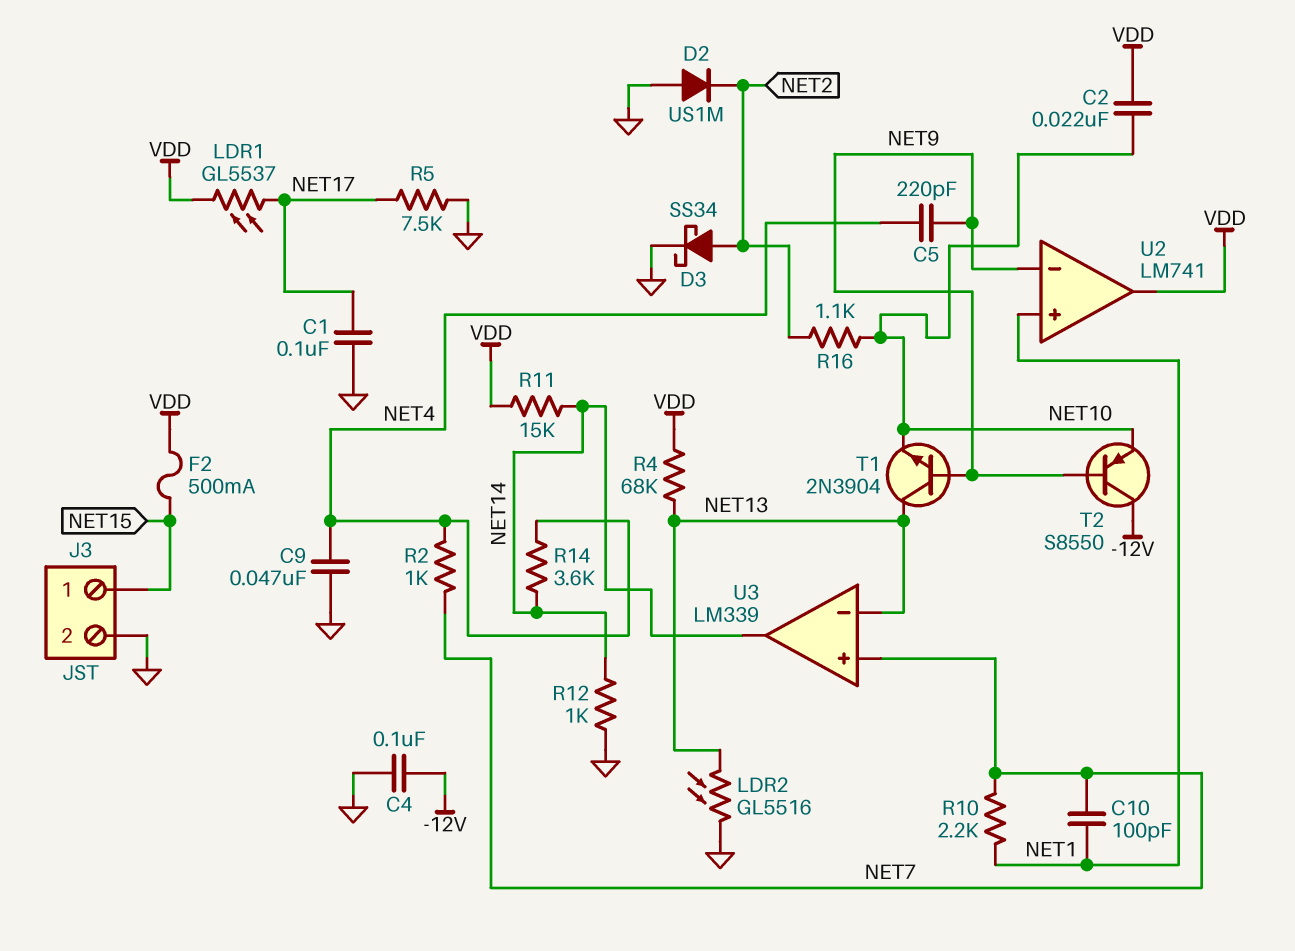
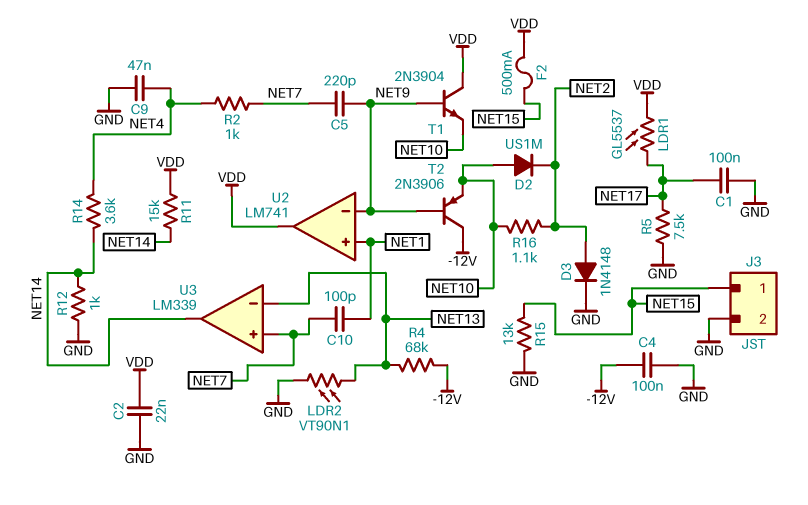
C2: 22nF (NET10, VDD) -> 22nF (GND, VDD)
C5: 220pF (NET4, NET9) -> 220pF (NET7, NET9)
D2: diode US1M (A GND, K NET2) -> diode US1M (A NET10, K NET2)
D3: schottky SS34 (A NET2, K GND) -> diode 1N4148 (A NET2, K GND)
LDR2: GL5516 (GND, NET13) -> VT90N1 (GND, NET13)
R4: 68k (NET13, VDD) -> 68k (-12V, NET13)
R10: 2.2k (NET1, NET7) -> none
R15: none -> 13k (GND, NET15)
T1: NPN 2N3904 (B NET9, C NET13, E NET10) -> NPN 2N3904 (B NET9, C VDD, E NET10)
T2: PNP S8550 (B NET9, C -12V, E NET10) -> PNP 2N3906 (B NET9, C -12V, E NET10)

